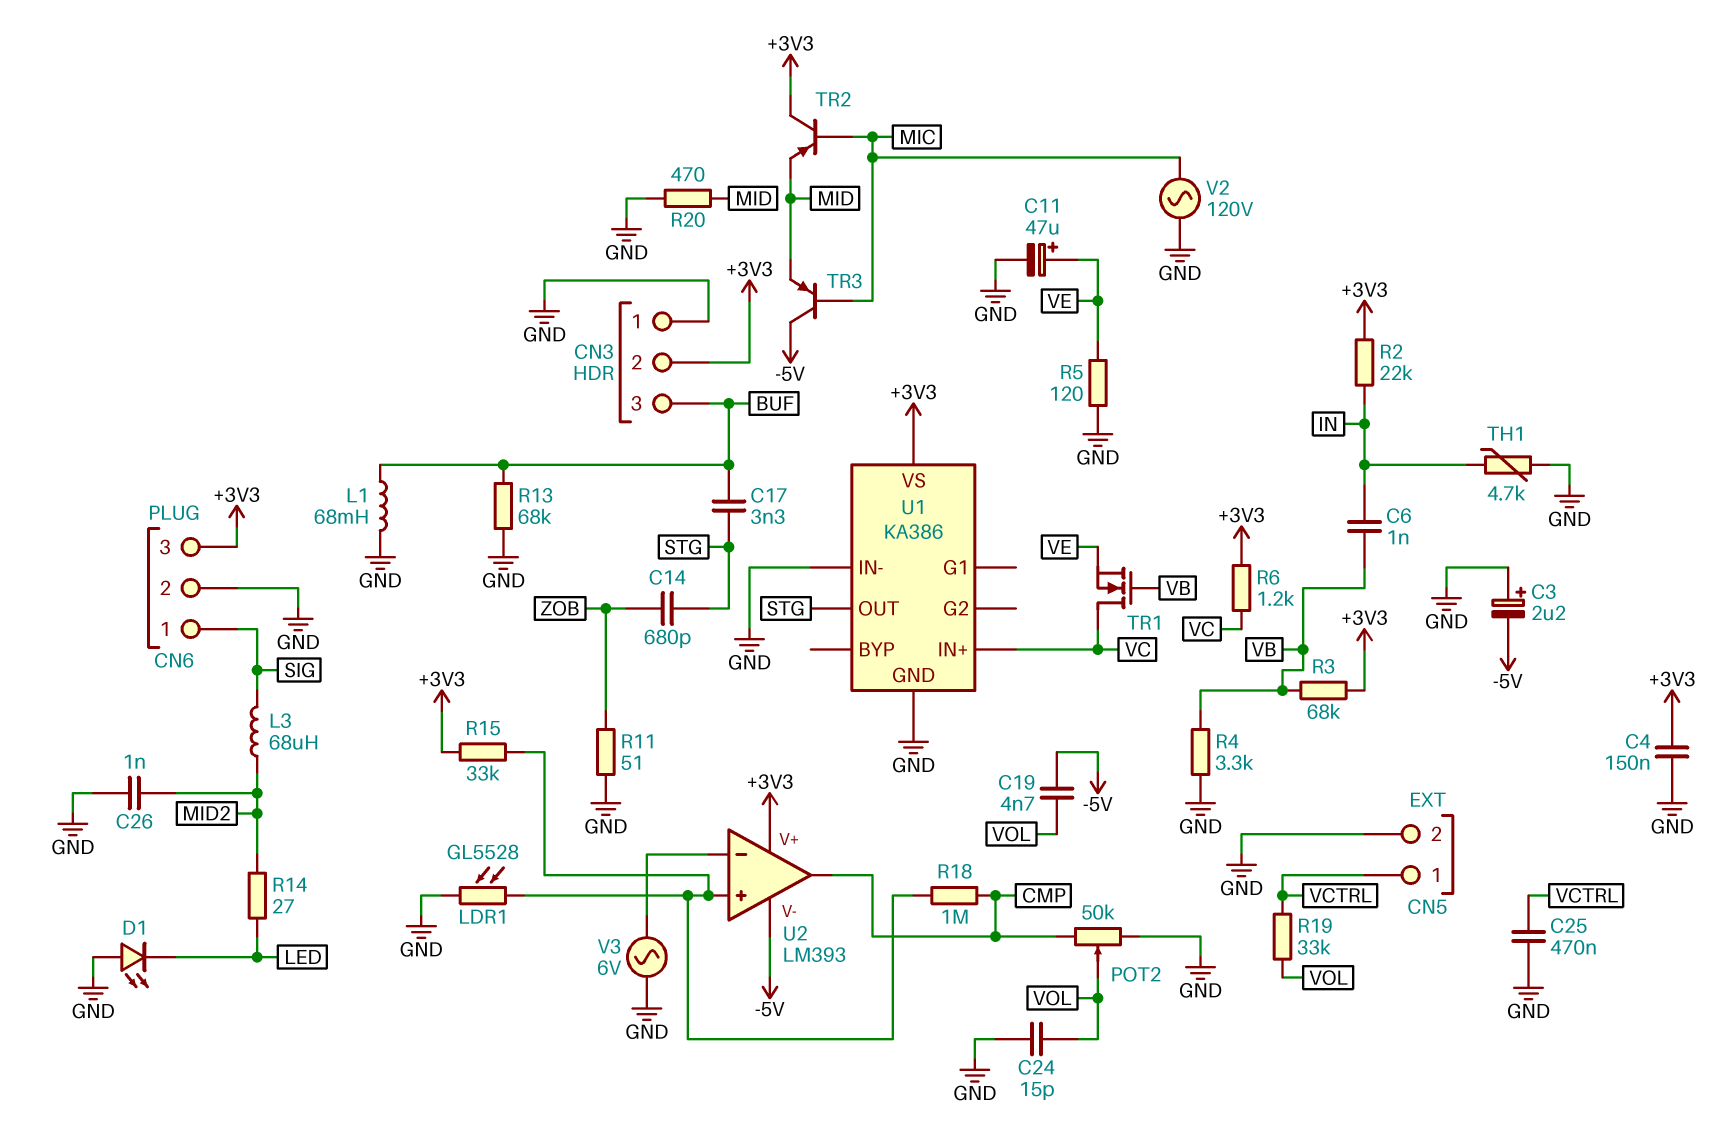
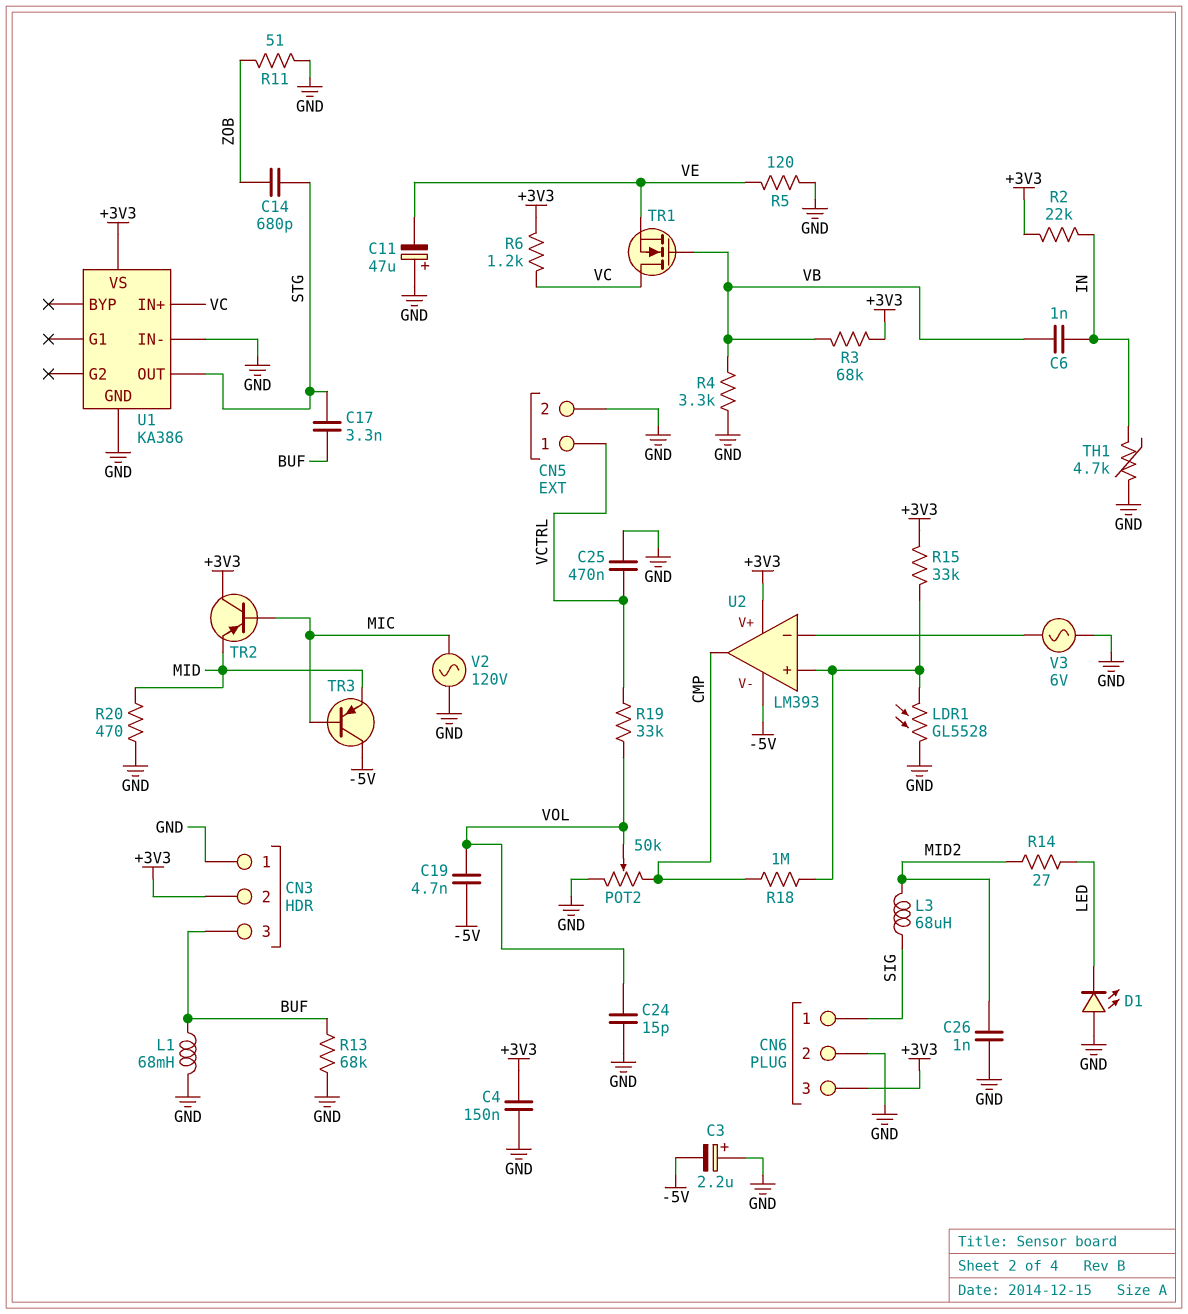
C11: 47uF (plus VE, minus GND) -> 47uF (plus GND, minus VE)

